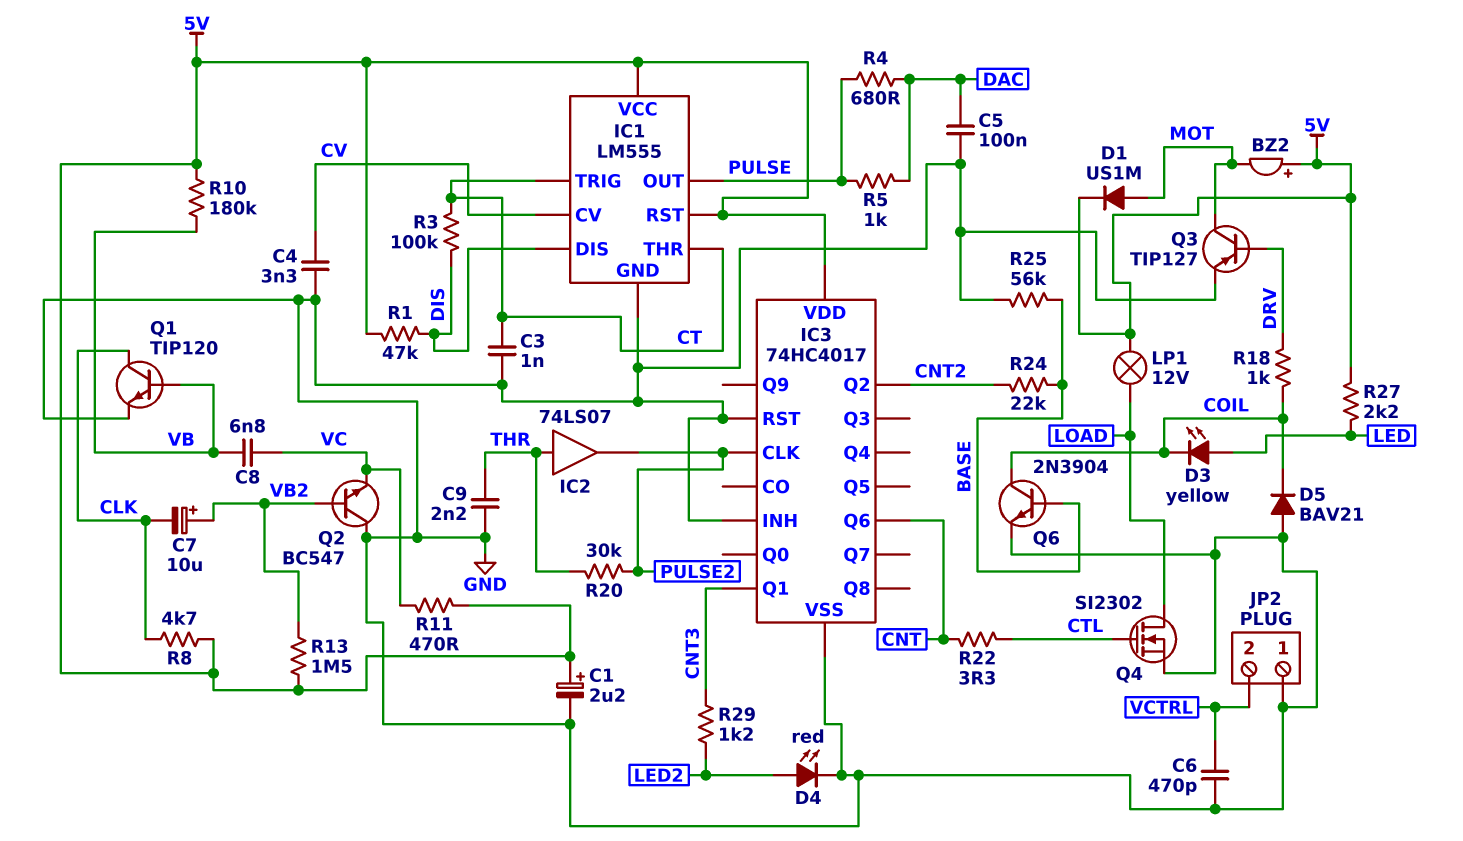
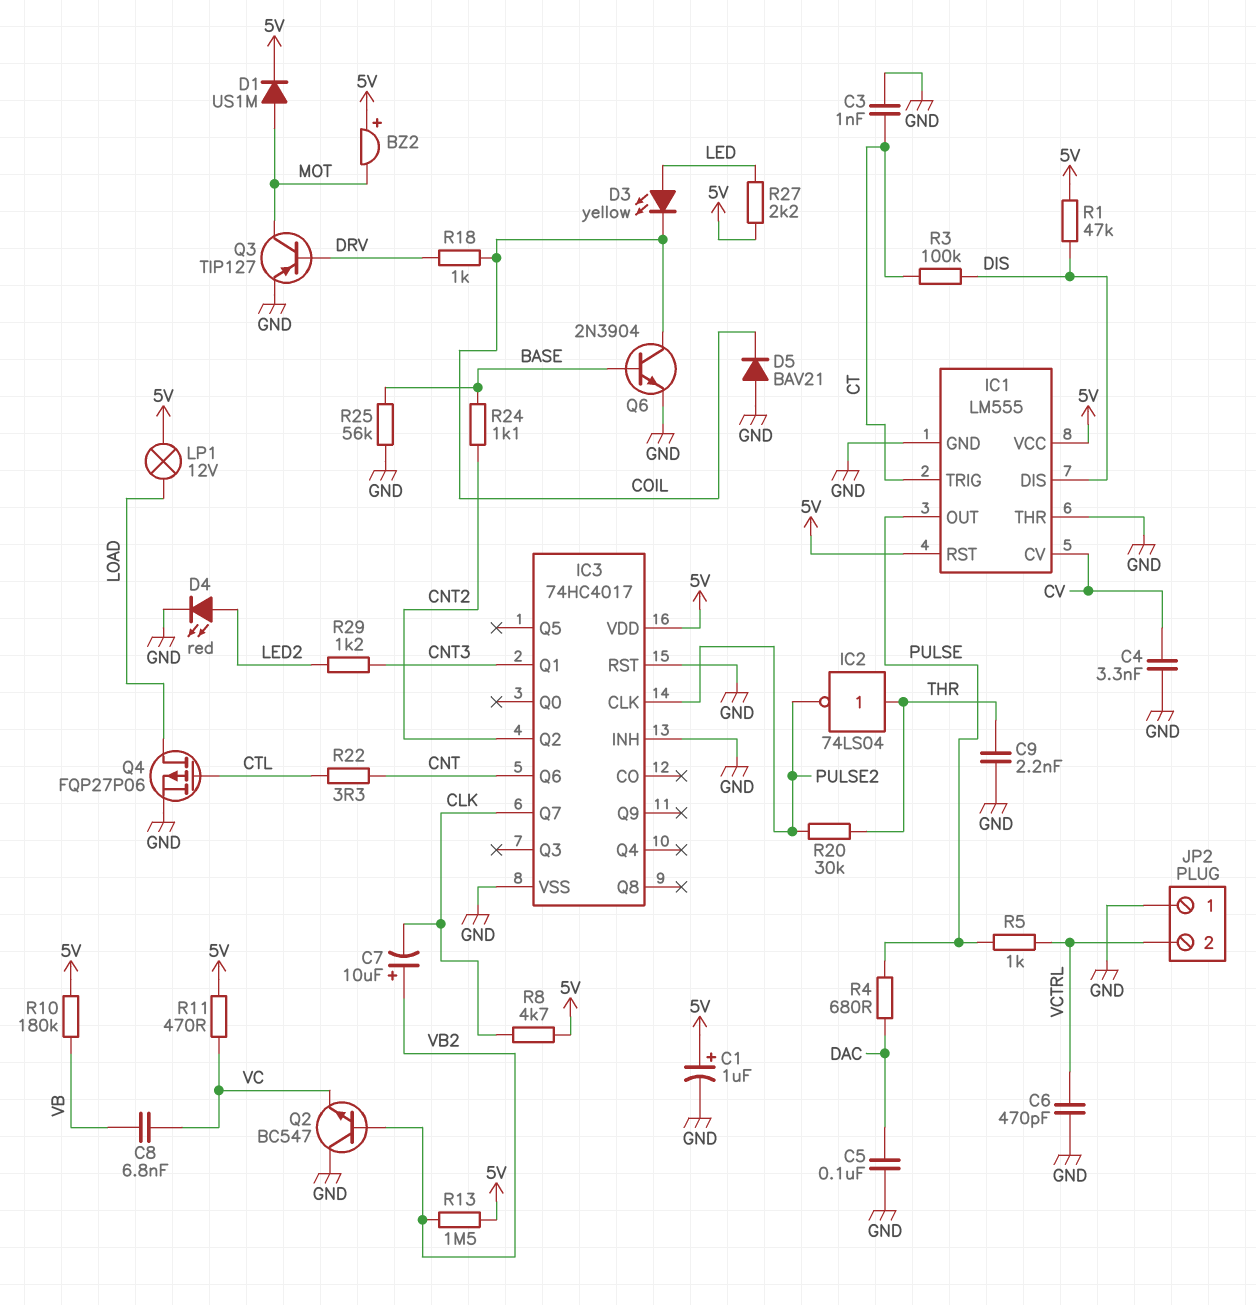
C1: 2.2uF (plus 5V, minus GND) -> 1uF (plus 5V, minus GND)
IC1 pin THR: CT -> GND
IC2: buffer 74LS07 (in THR, out PULSE2) -> NOT 74LS04 (in THR, out PULSE2)
IC3 pin Q7: none -> CLK
Q1: NPN TIP120 (B VB, C CLK, E GND) -> none
Q4: NMOS SI2302 (G CTL, D LOAD, S GND) -> PMOS FQP27P06 (G CTL, D LOAD, S GND)
R5: 1k (DAC, PULSE) -> 1k (PULSE, VCTRL)
R24: 22k (BASE, CNT2) -> 1.1k (BASE, CNT2)

